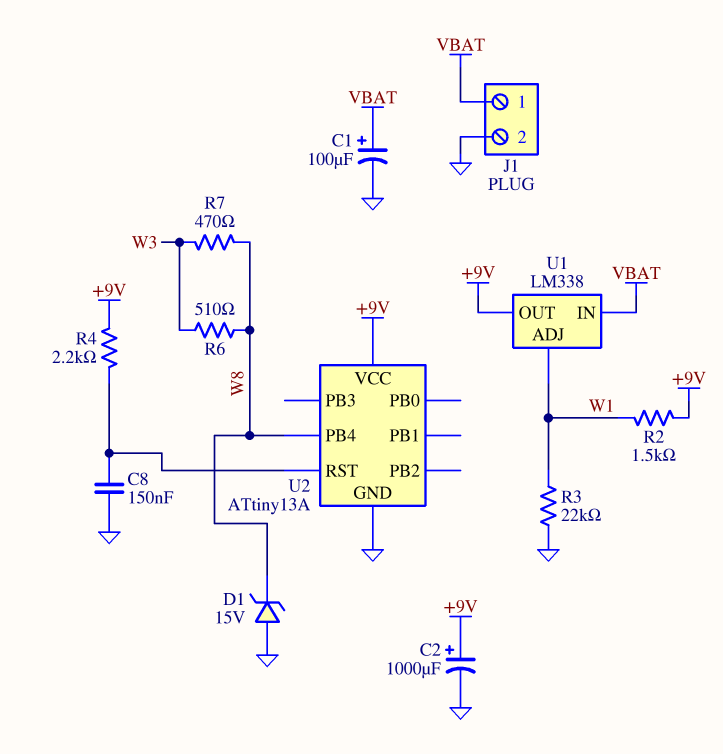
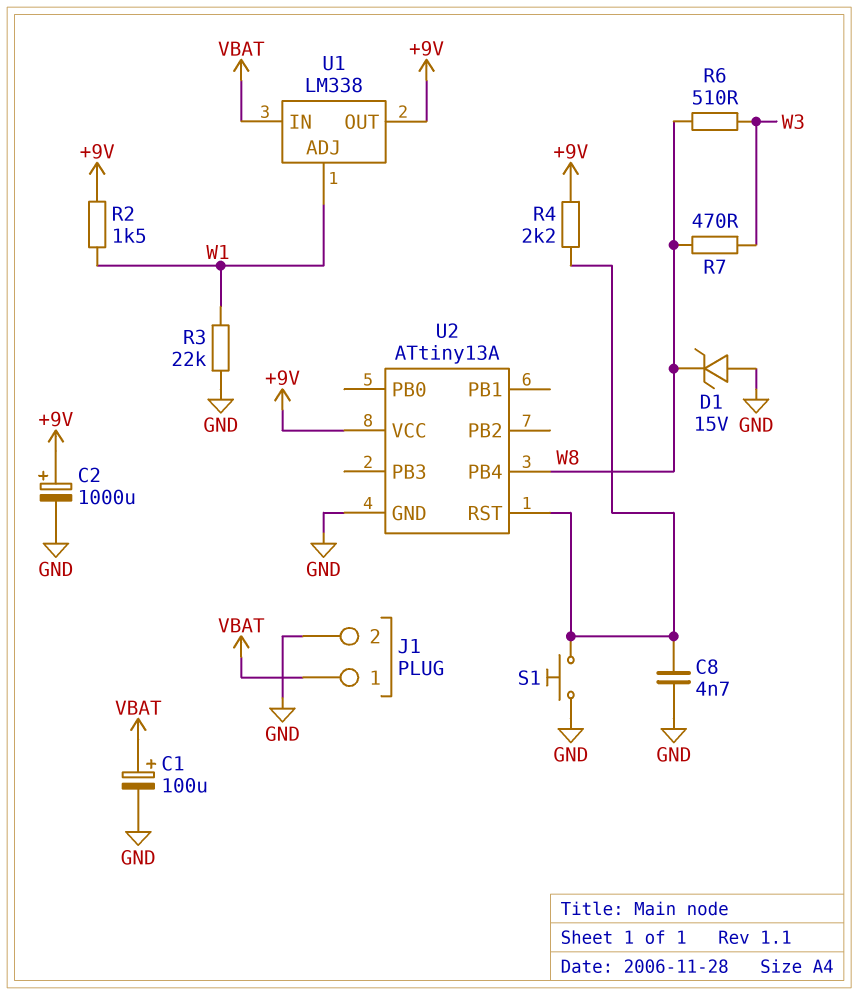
C8: 150nF (GND, U2/RST) -> 4.7nF (GND, U2/RST)
S1: none -> button (GND, U2/RST)

